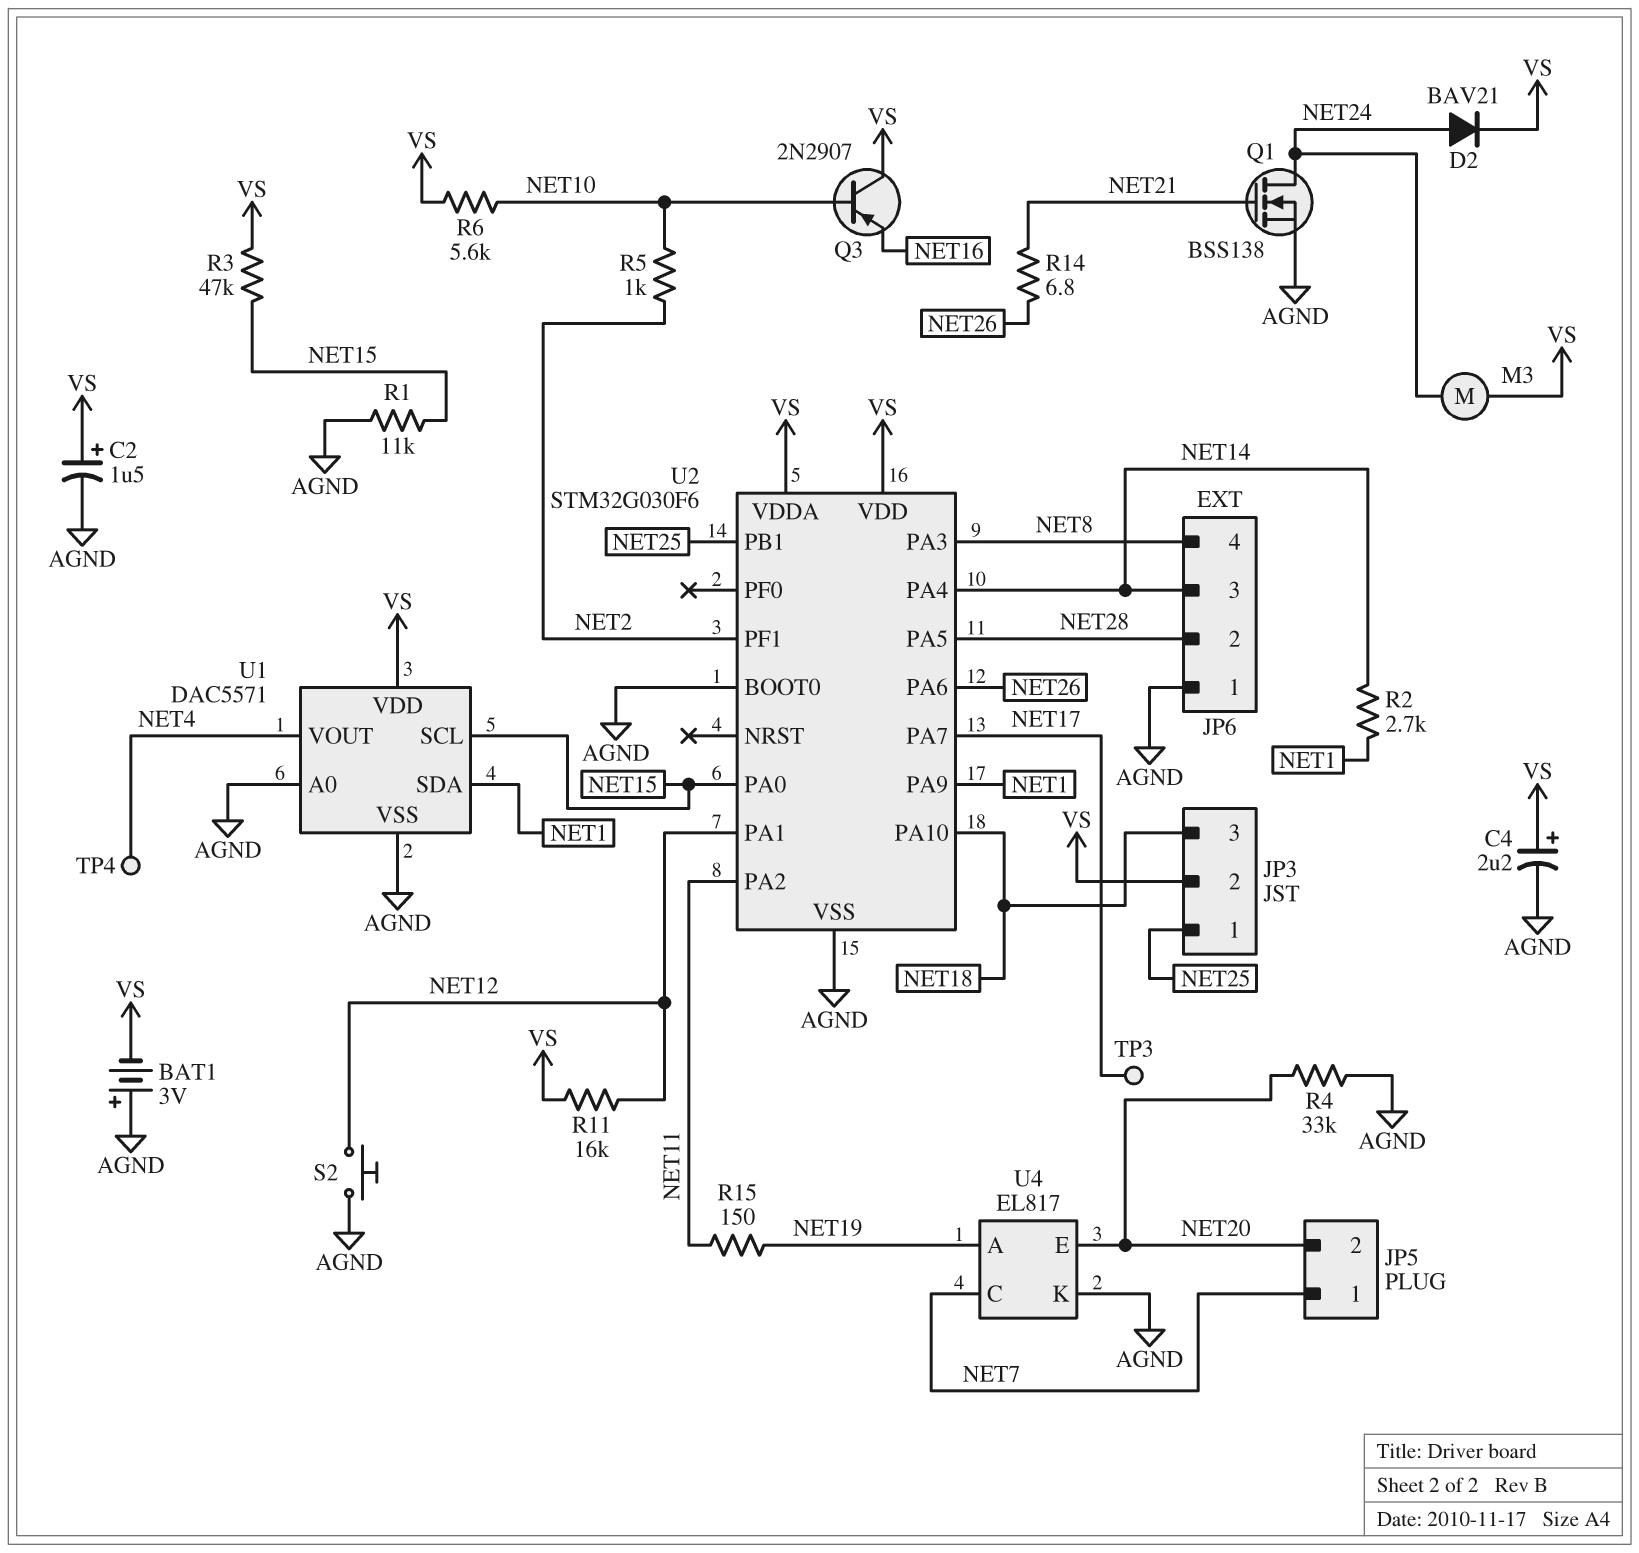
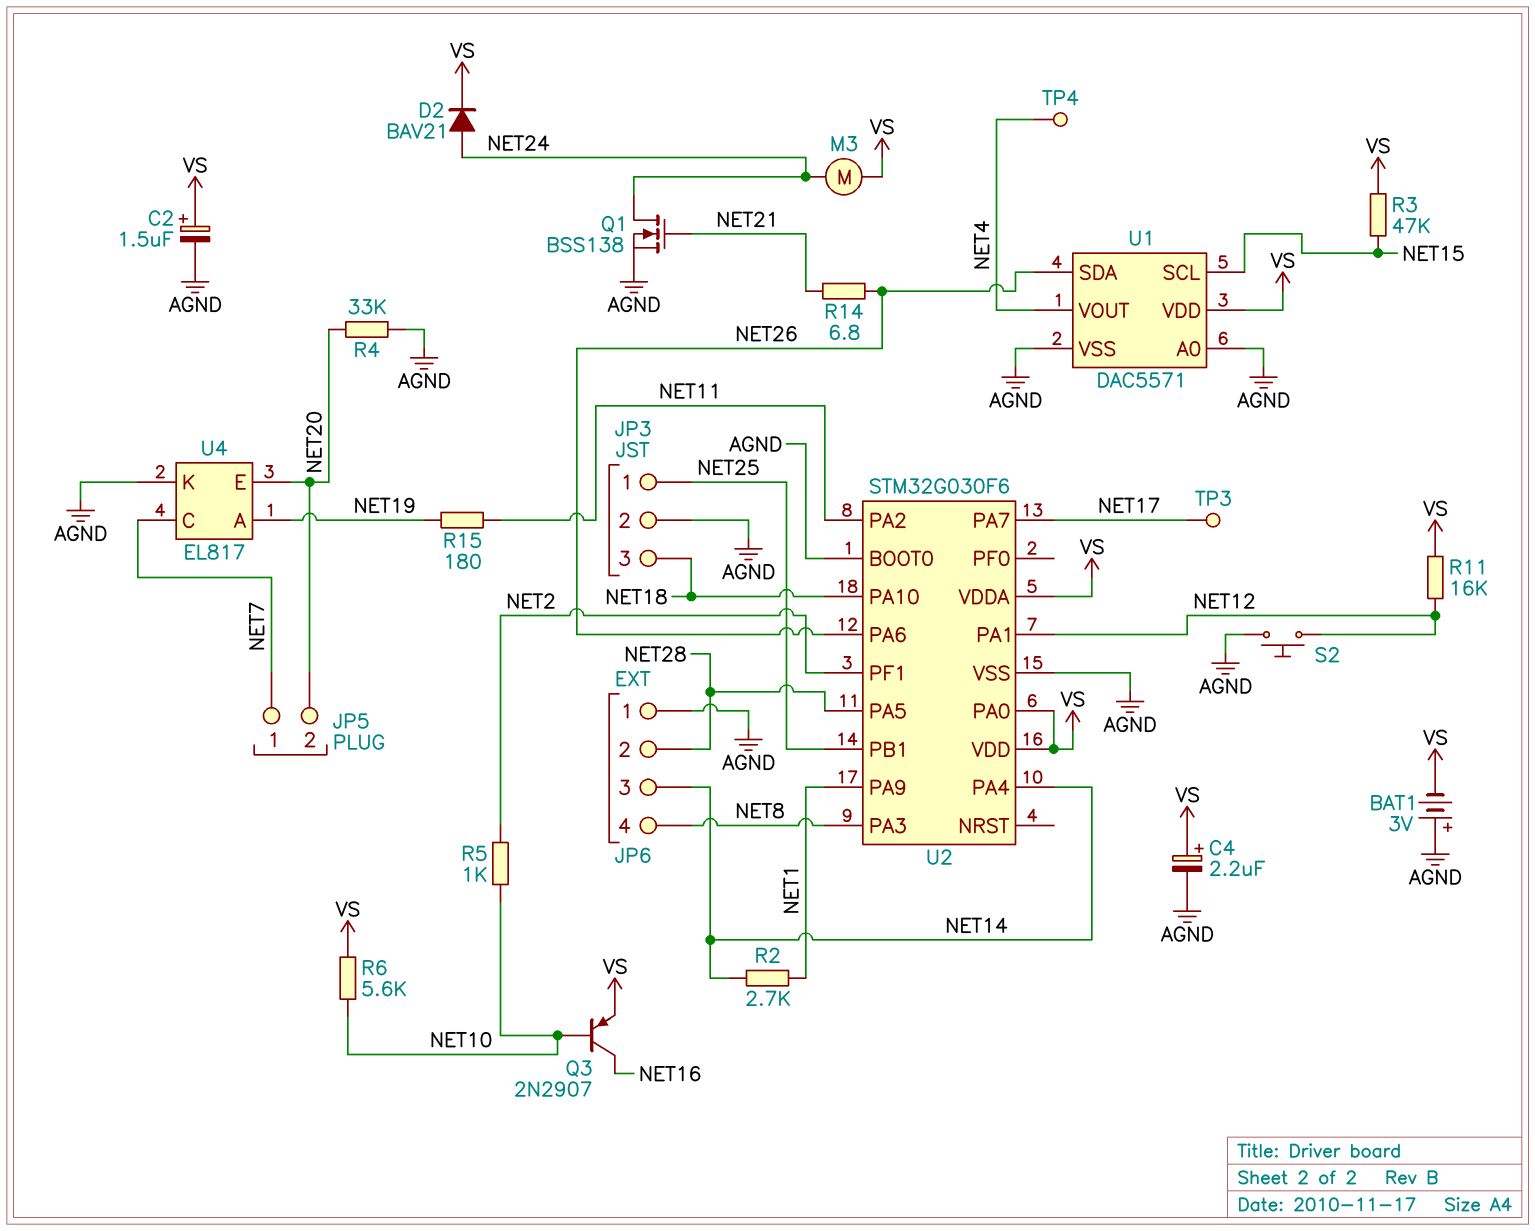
JP3 pin 2: VS -> AGND
Q3: PNP 2N2907 (B NET10, C VS, E NET16) -> PNP 2N2907 (B NET10, C NET16, E VS)
R1: 11k (AGND, NET15) -> none
R15: 150 (NET11, NET19) -> 180 (NET11, NET19)
U1 pin SDA: NET1 -> NET26
U2 pin PA0: NET15 -> VS

